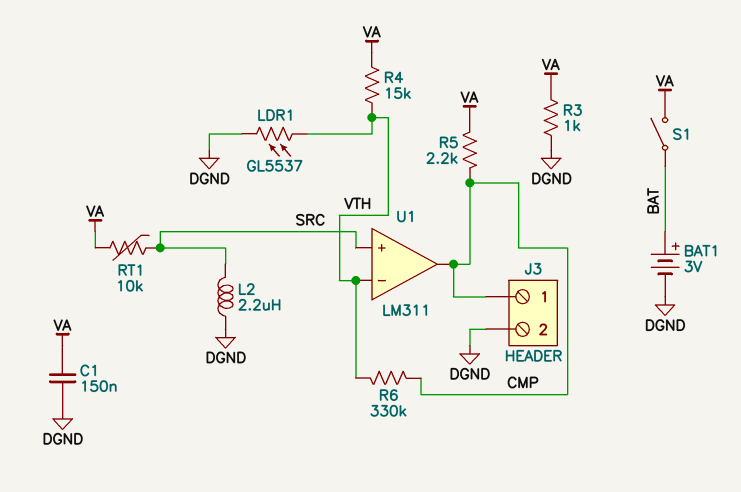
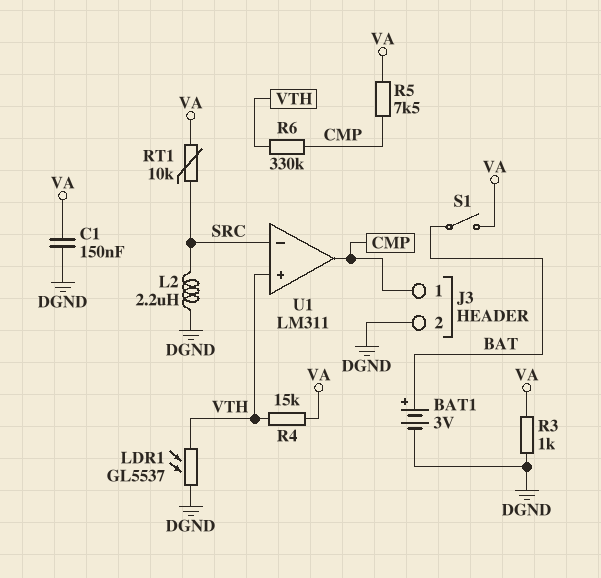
R5: 2.2k (CMP, VA) -> 7.5k (CMP, VA)
U1 pin in+: SRC -> VTH
U1 pin in-: VTH -> SRC

